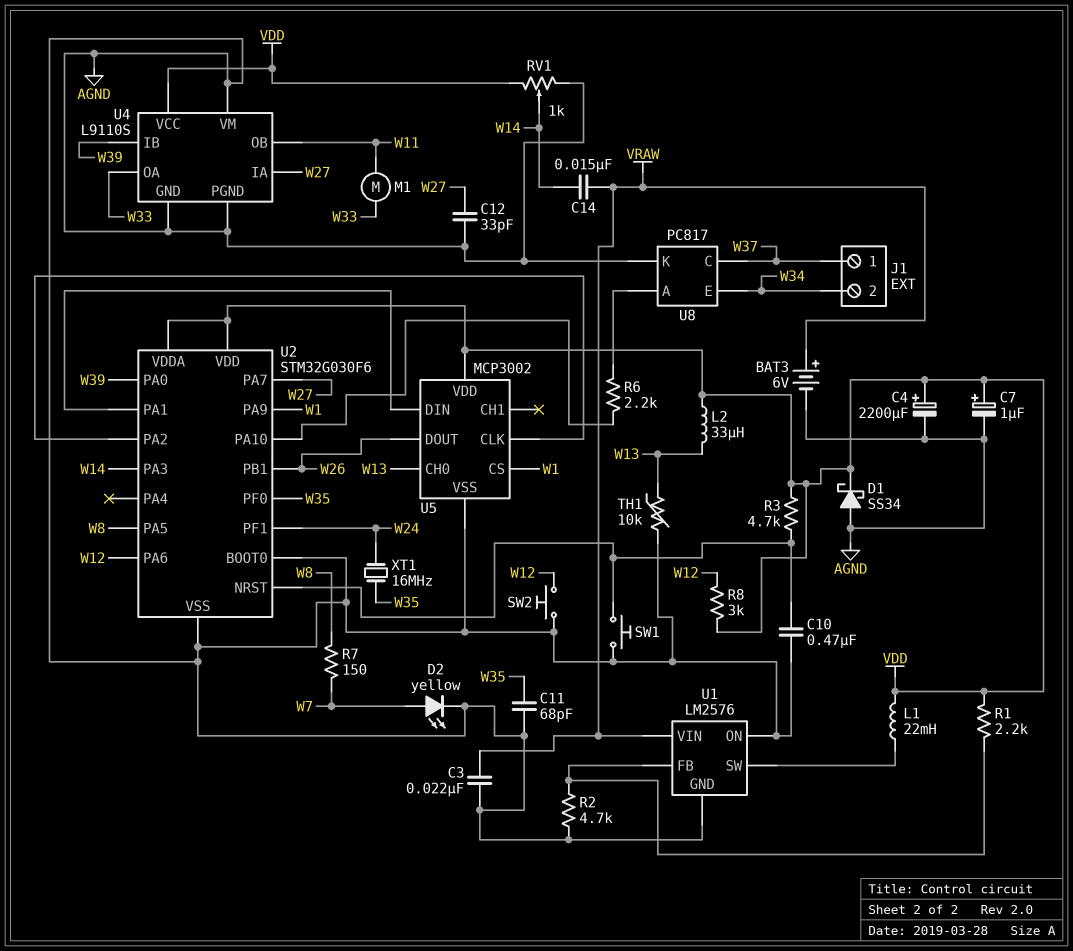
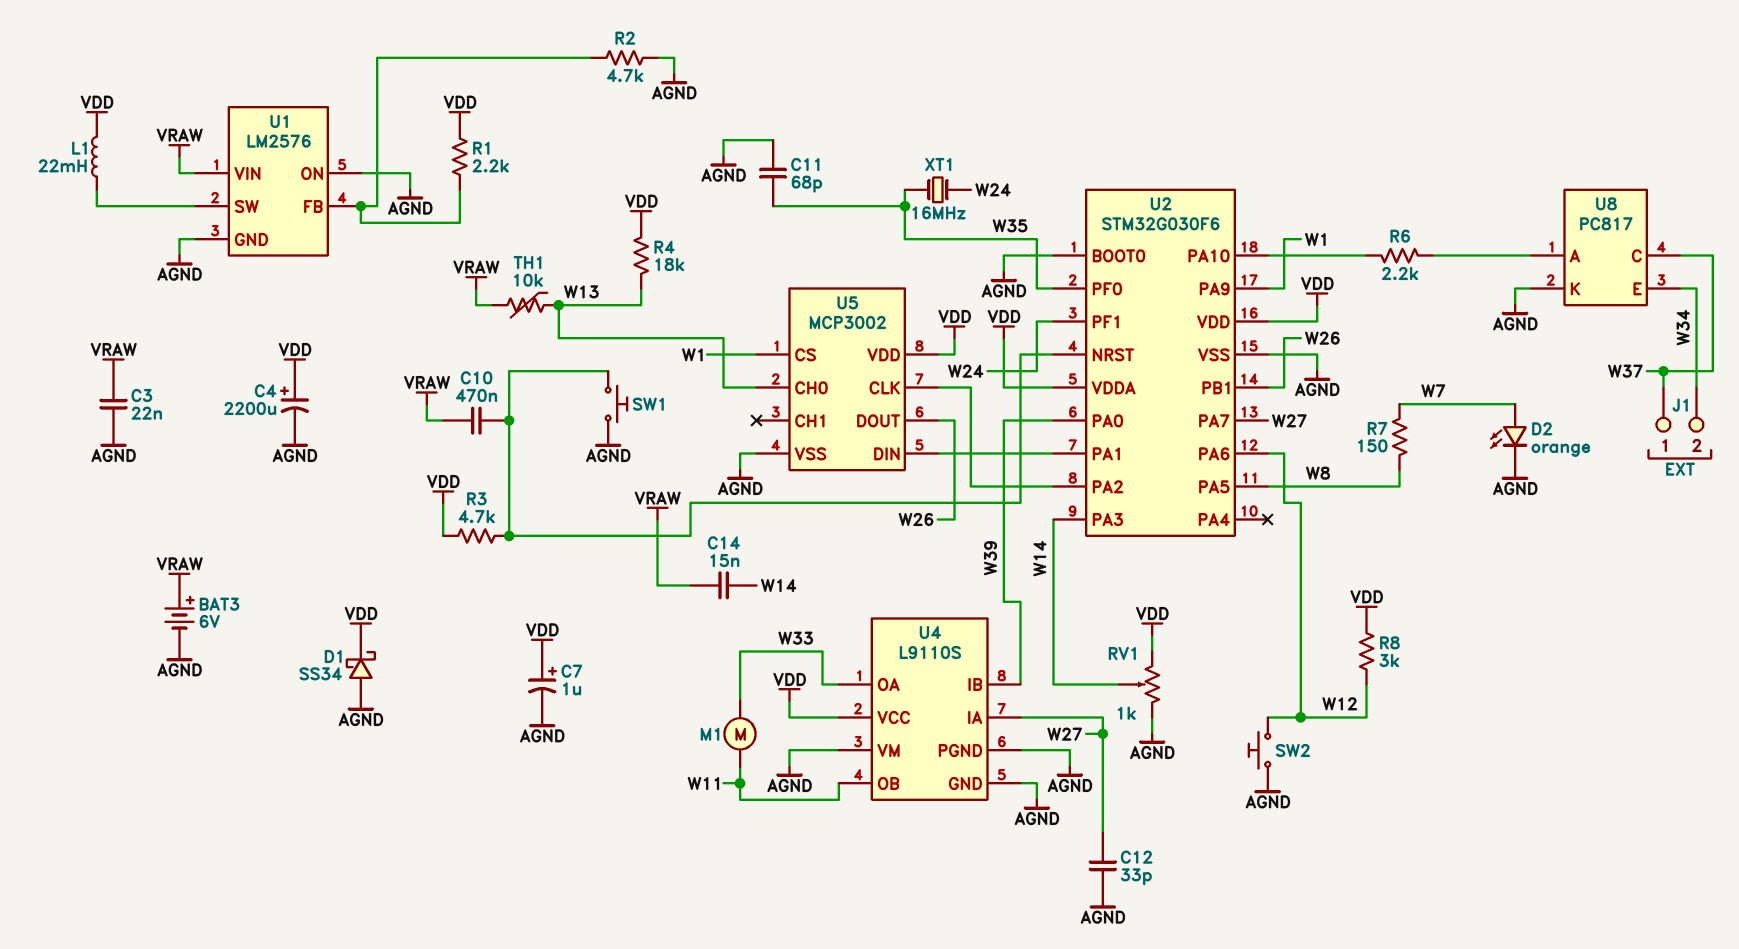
C10: 470nF (AGND, U2/NRST) -> 470nF (U2/NRST, VRAW)
D2: LED yellow (A W7, K AGND) -> LED orange (A W7, K AGND)
L2: 33uH (VDD, W13) -> none
R4: none -> 18k (VDD, W13)
TH1: 10k (AGND, W13) -> 10k (VRAW, W13)

